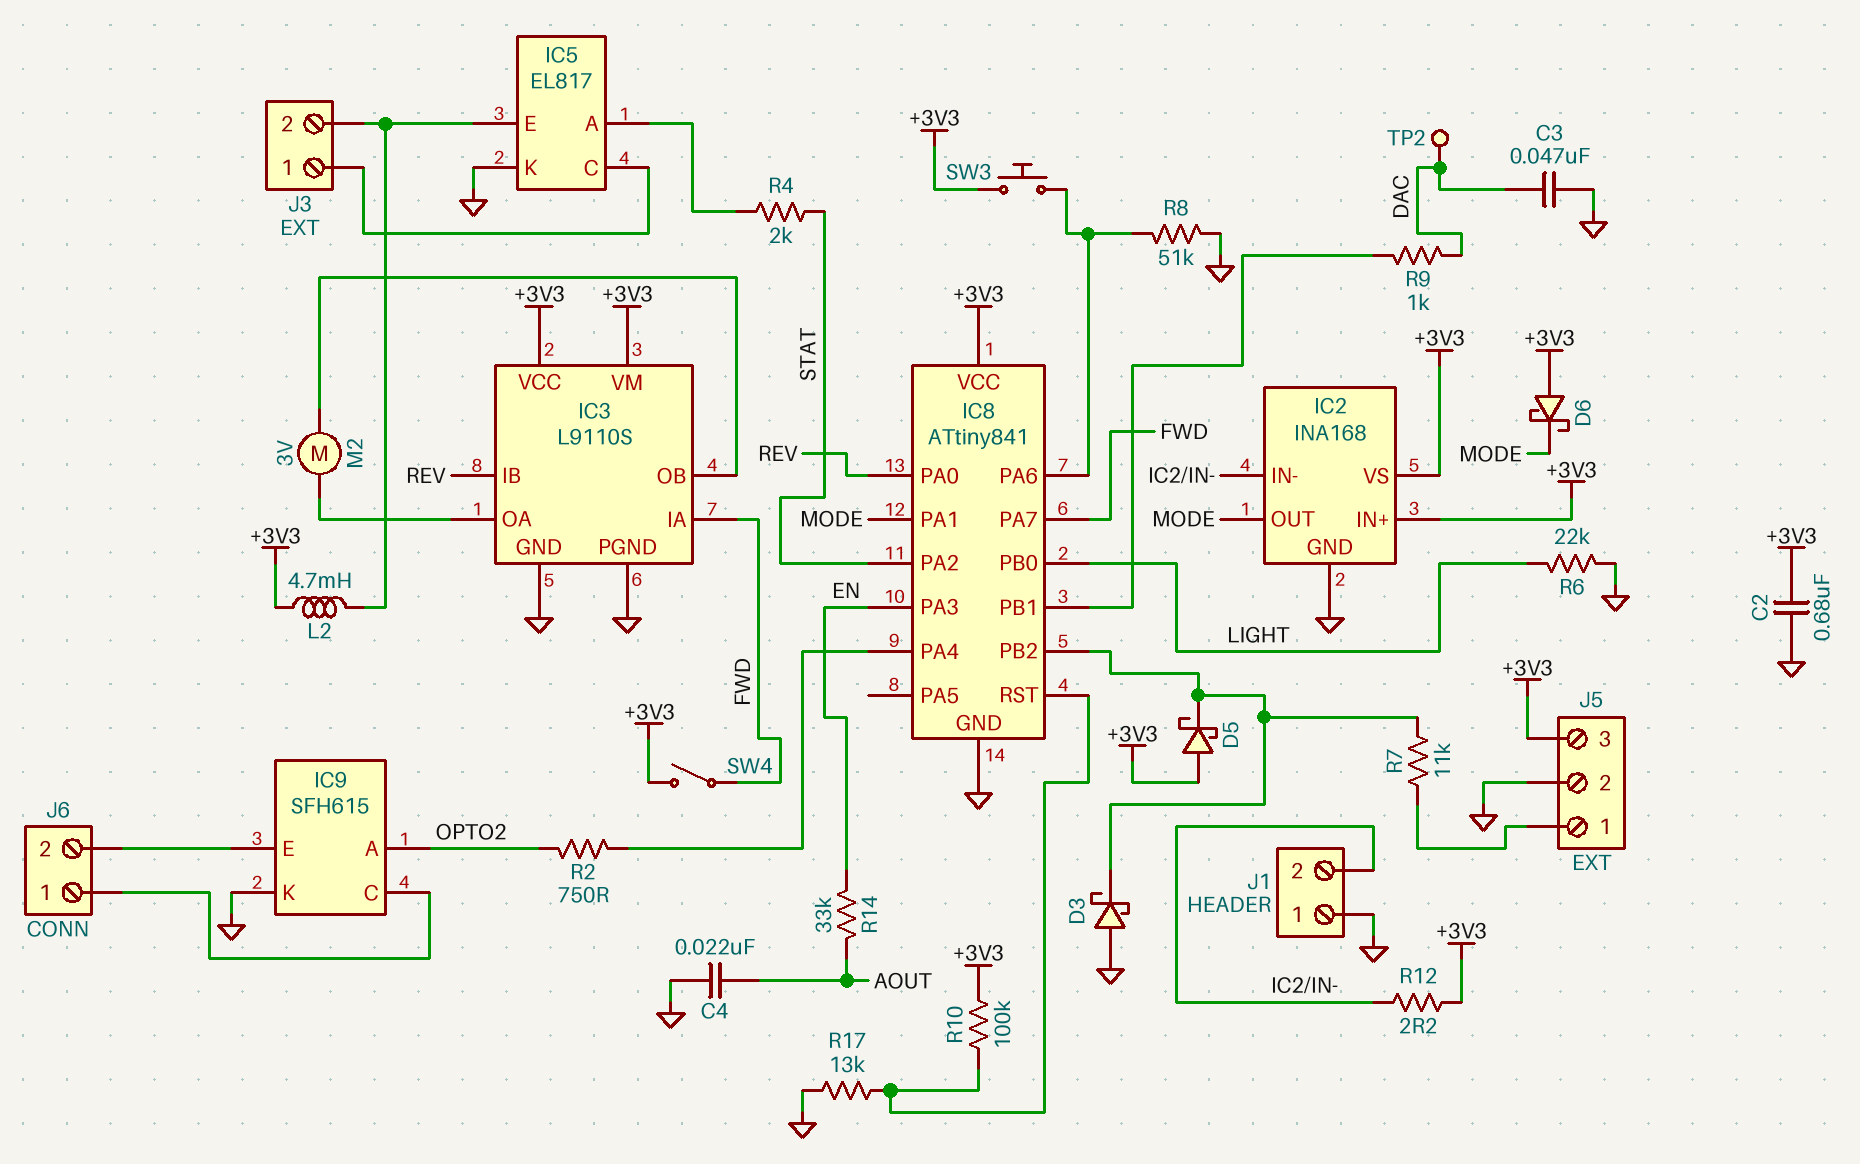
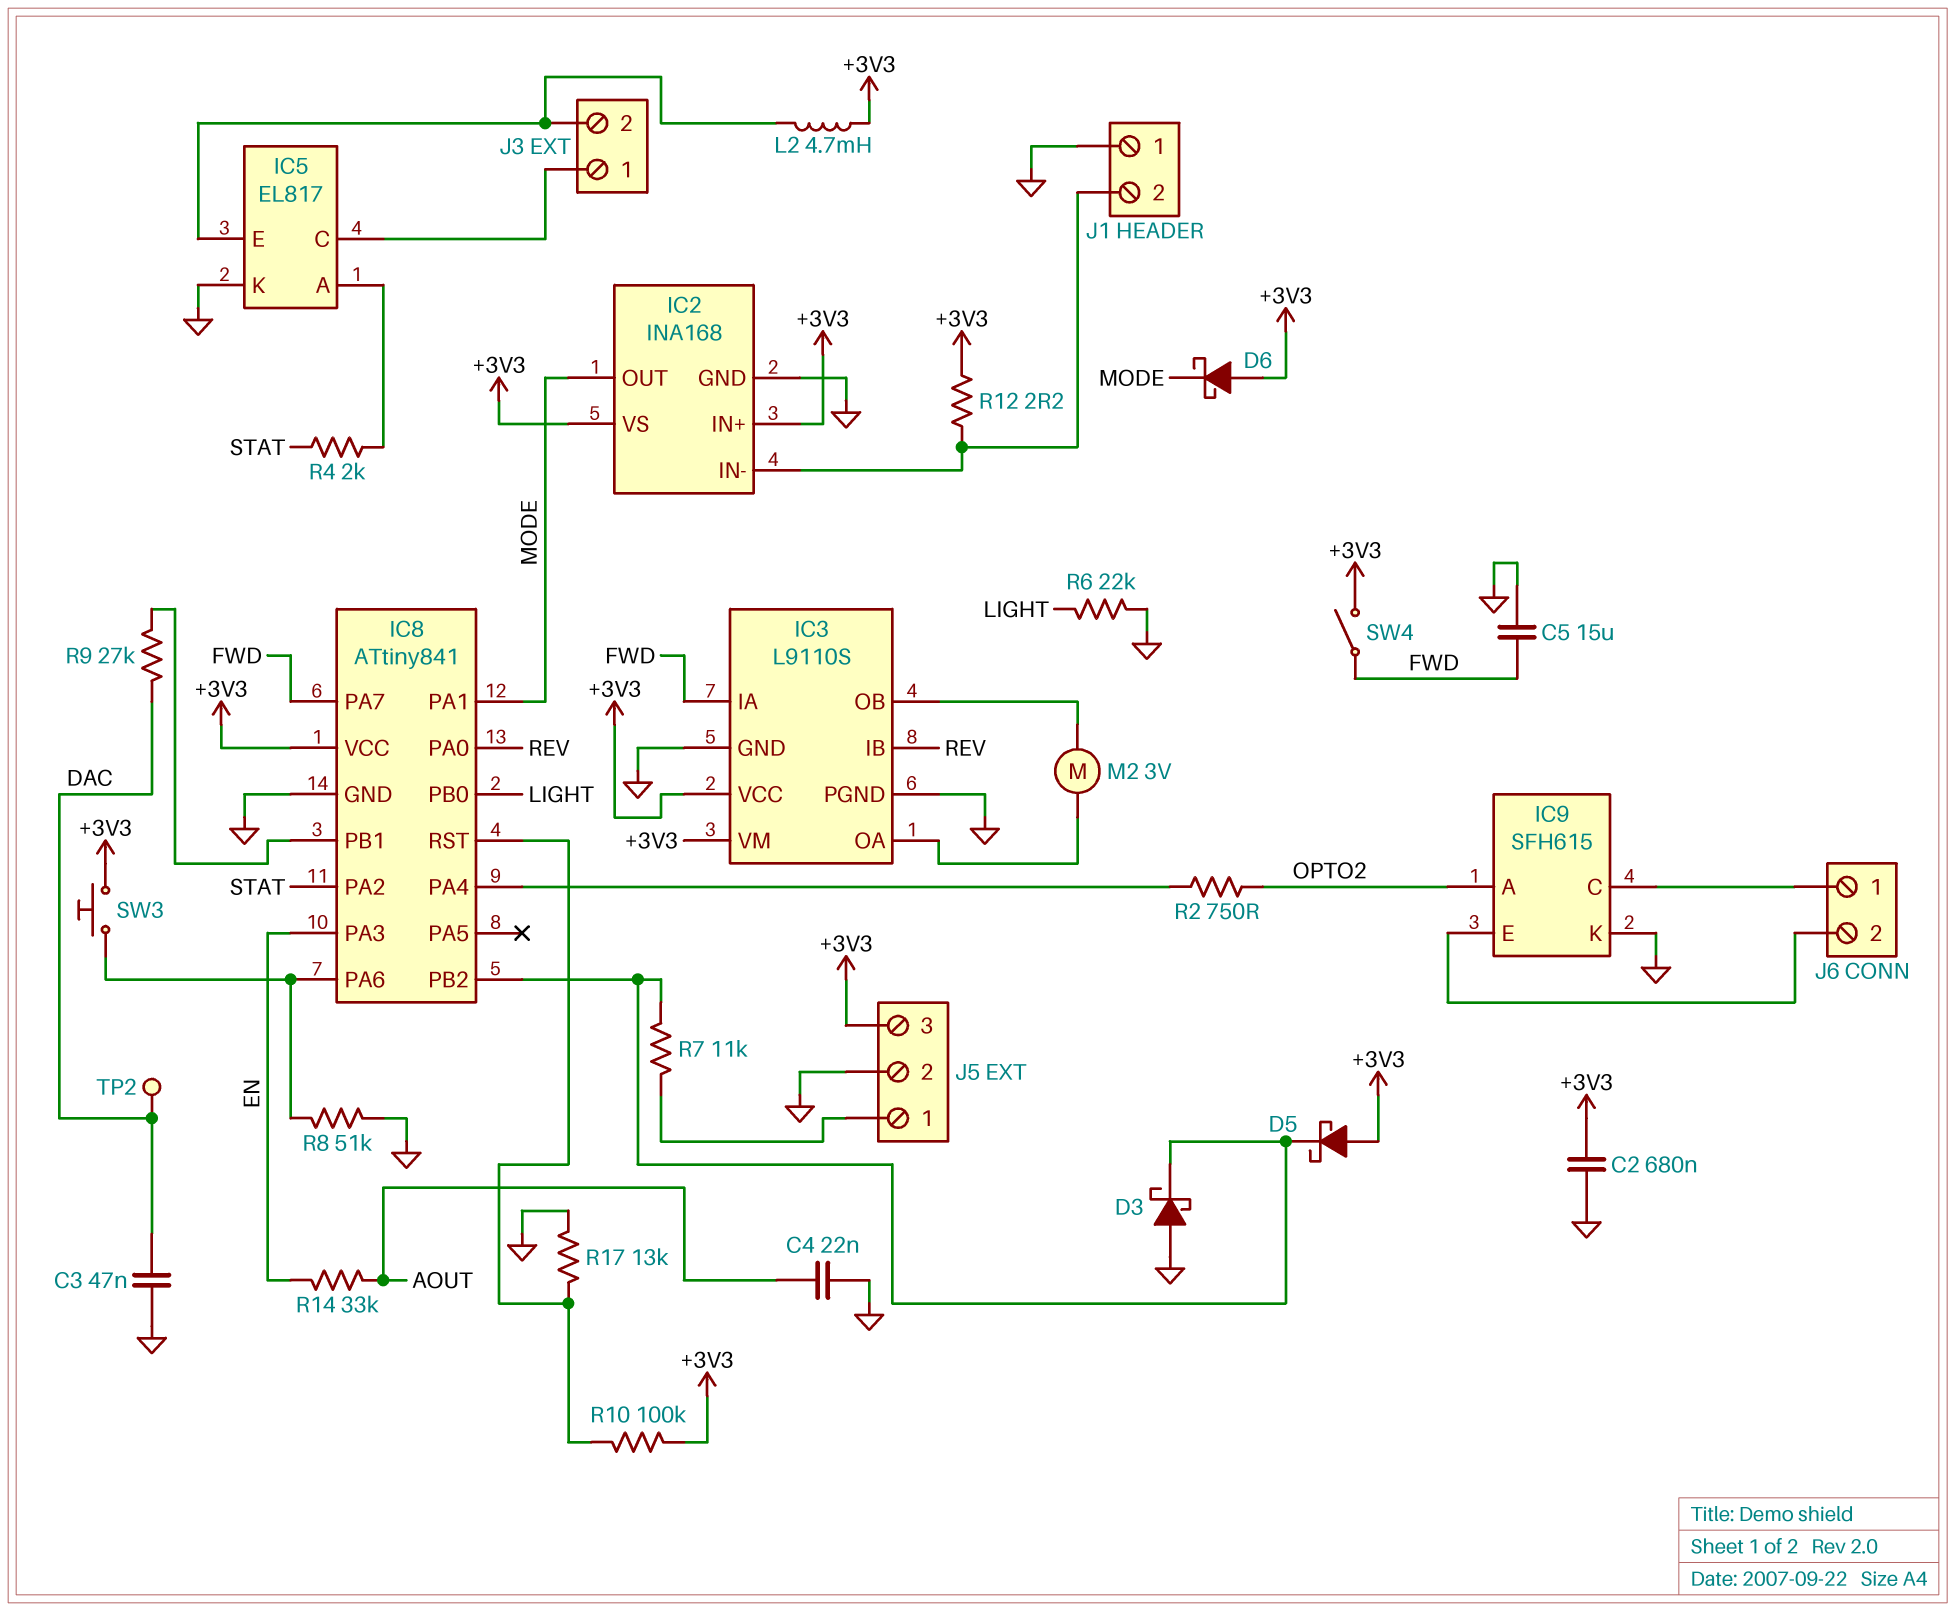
C5: none -> 15uF (FWD, GND)
R9: 1k (DAC, IC8/PB1) -> 27k (DAC, IC8/PB1)

